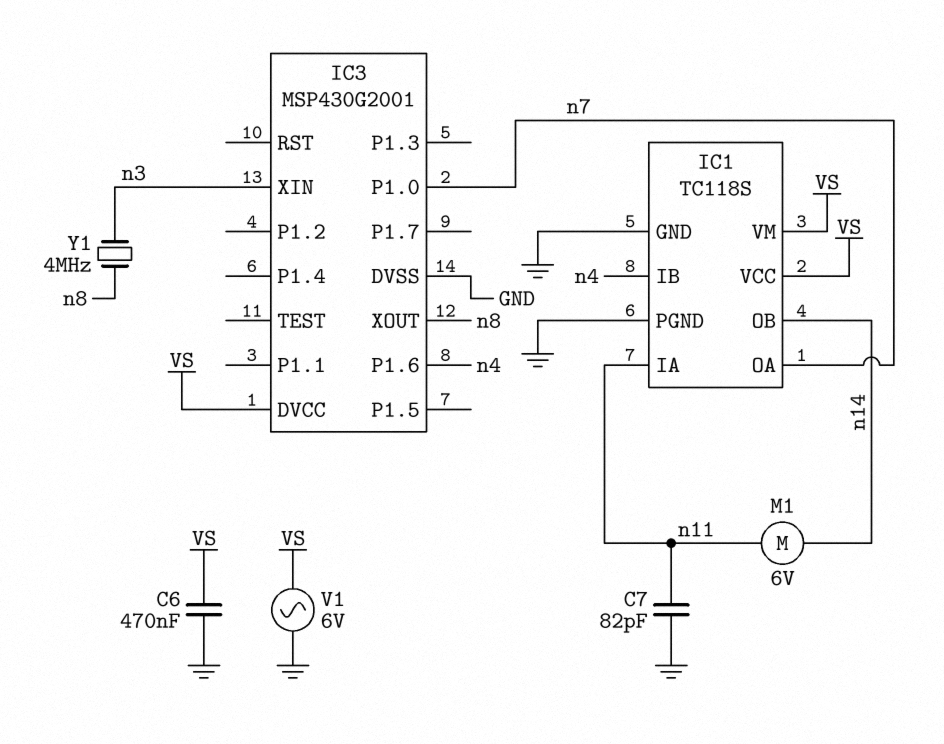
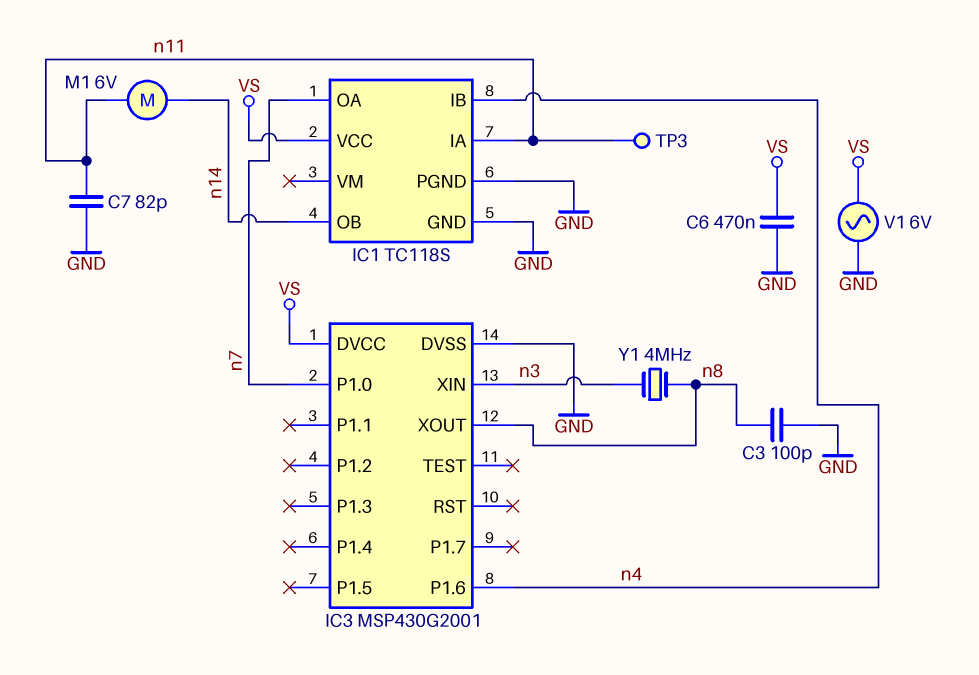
C3: none -> 100pF (GND, n8)
IC1 pin VM: VS -> none
TP3: none -> test point (n11)

